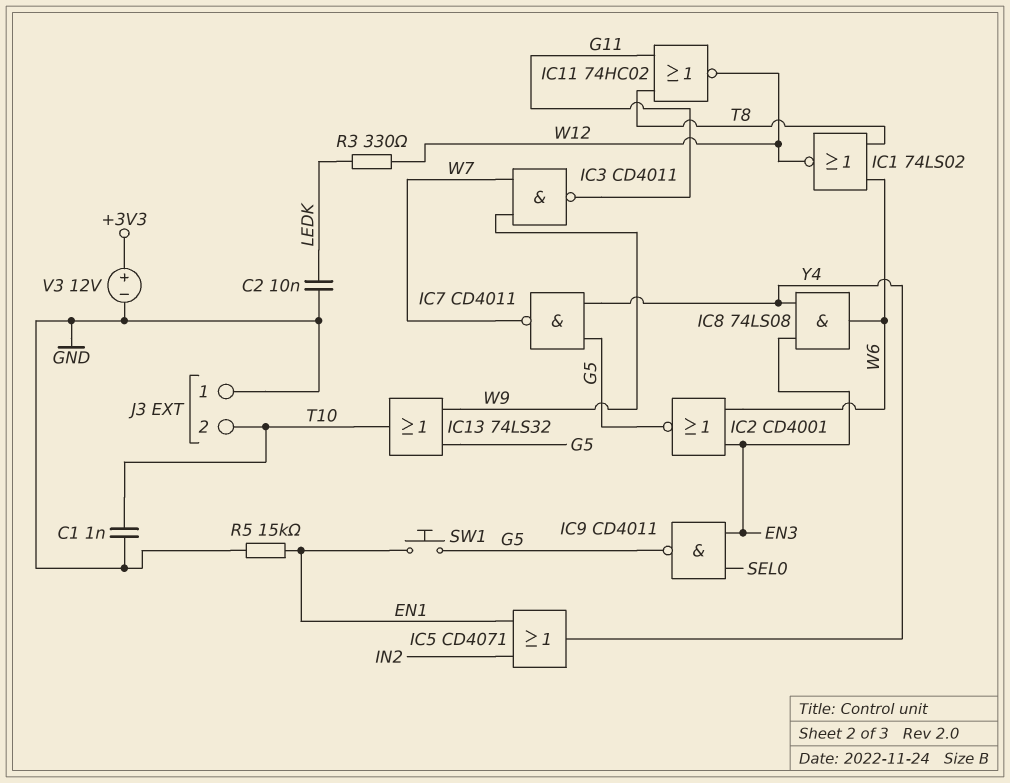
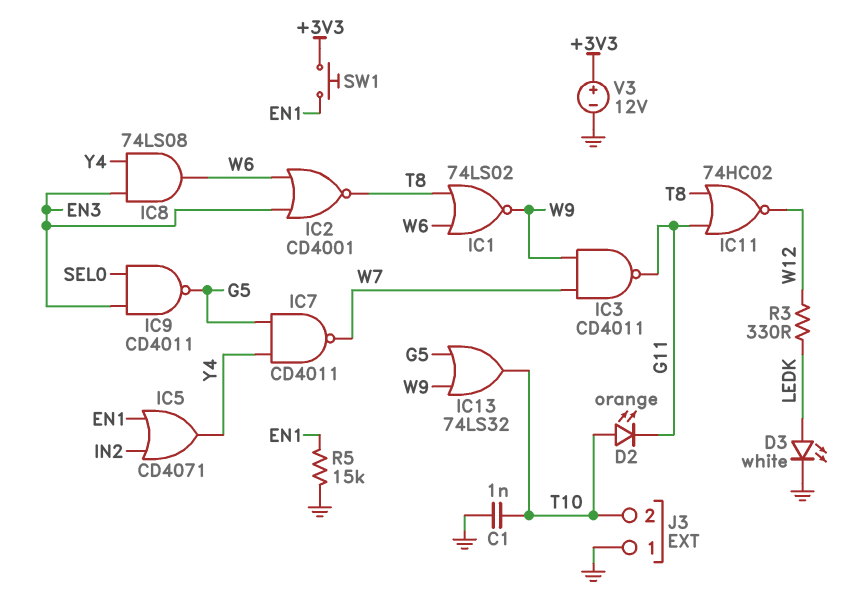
C2: 10nF (GND, LEDK) -> none
D2: none -> LED orange (A T10, K G11)
D3: none -> LED white (A LEDK, K GND)
IC1: NOR 74LS02 (in T8, in W6, out W12) -> NOR 74LS02 (in T8, in W6, out W9)
IC2: NOR CD4001 (in EN3, in W6, out G5) -> NOR CD4001 (in EN3, in W6, out T8)
SW1: button (EN1, G5) -> button (+3V3, EN1)

